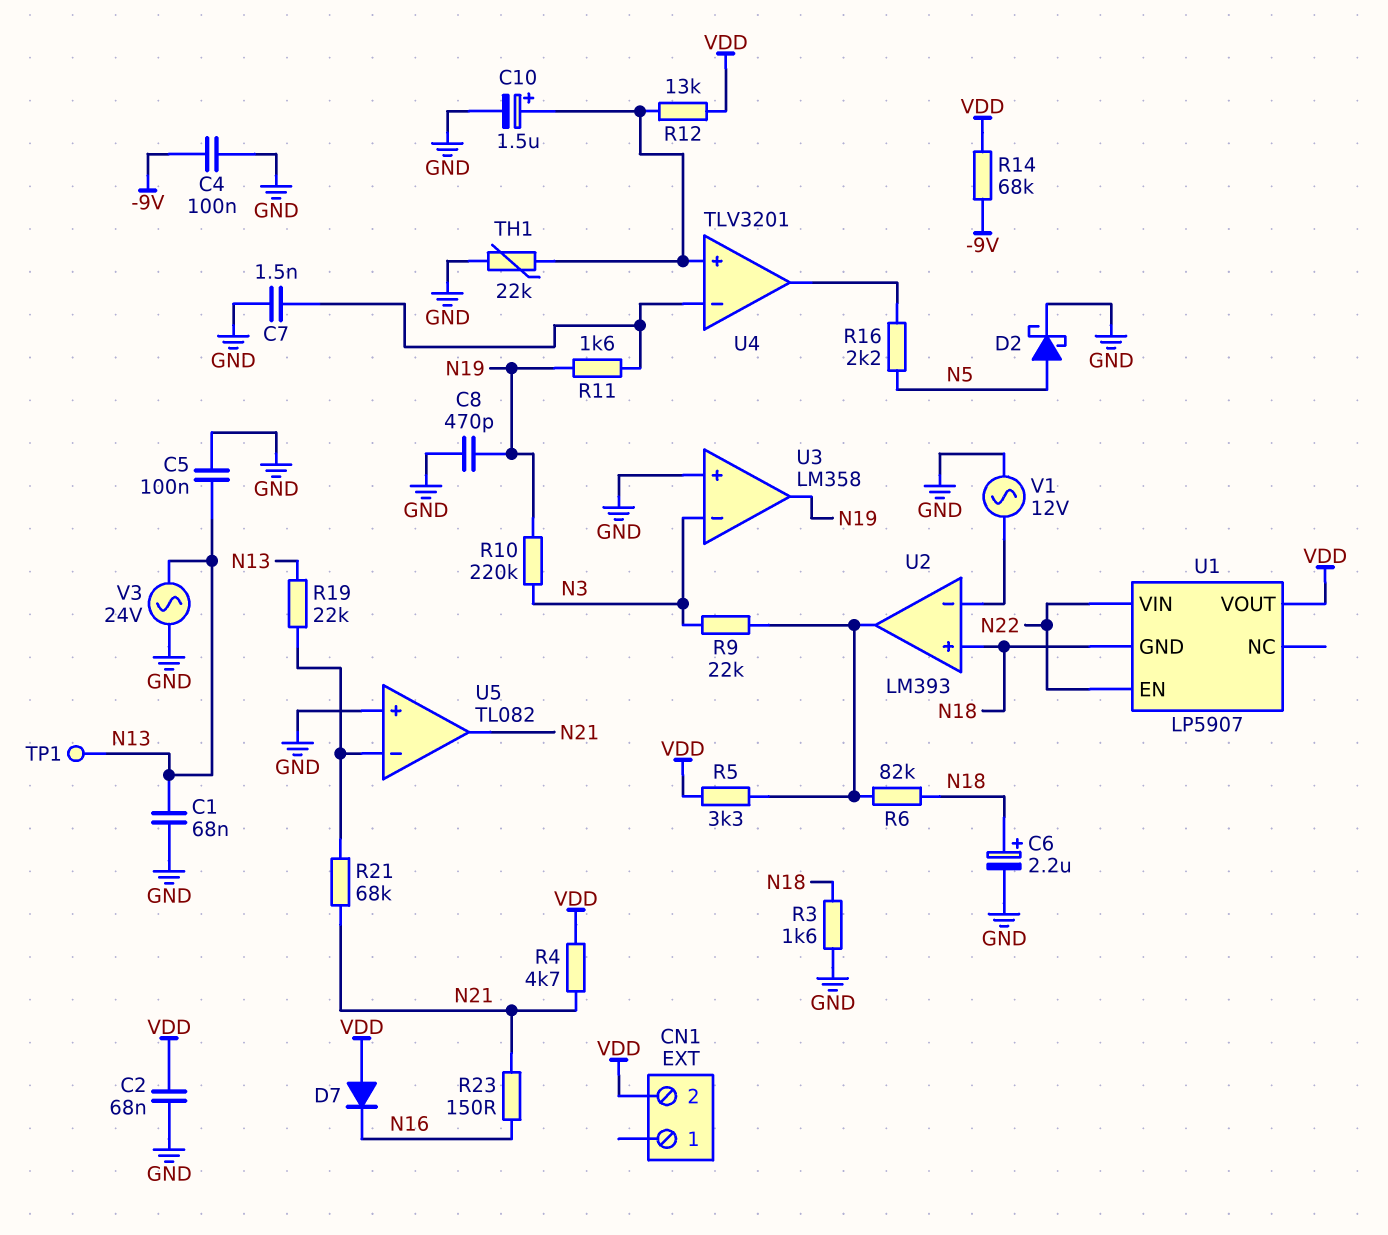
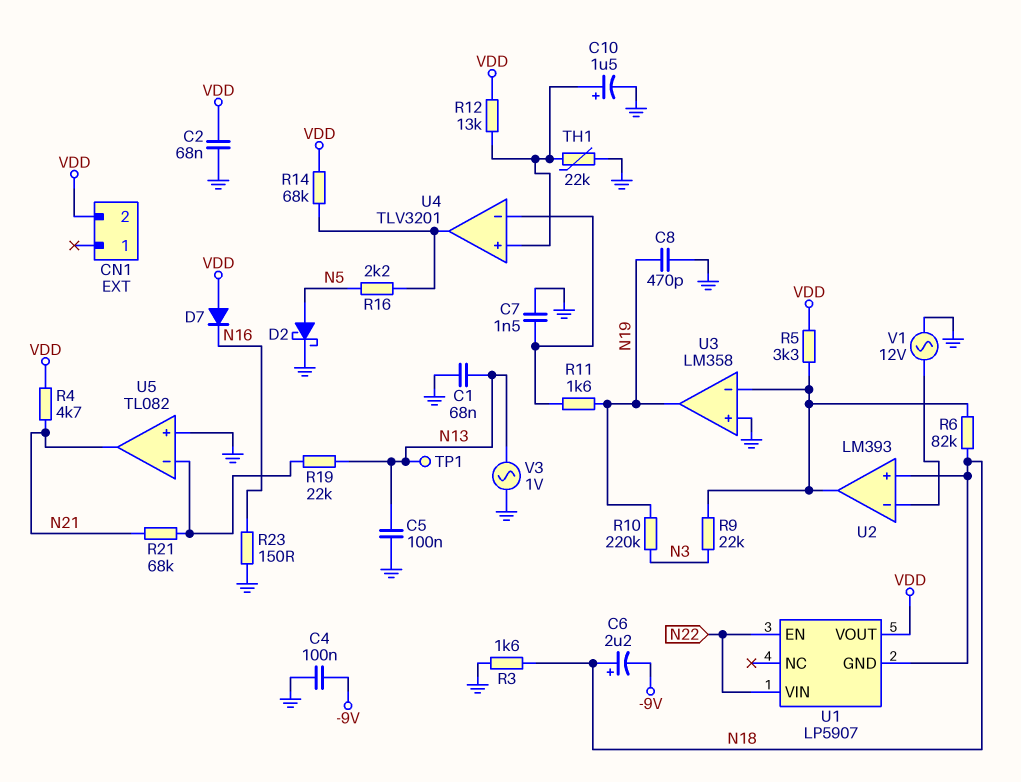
C6: 2.2uF (plus N18, minus GND) -> 2.2uF (plus N18, minus -9V)
R14: 68k (-9V, VDD) -> 68k (U4/out, VDD)
R23: 150 (N16, N21) -> 150 (GND, N16)
U3 pin in-: N3 -> U2/out
V3: AC 24V (GND, N13) -> AC 1V (GND, N13)

